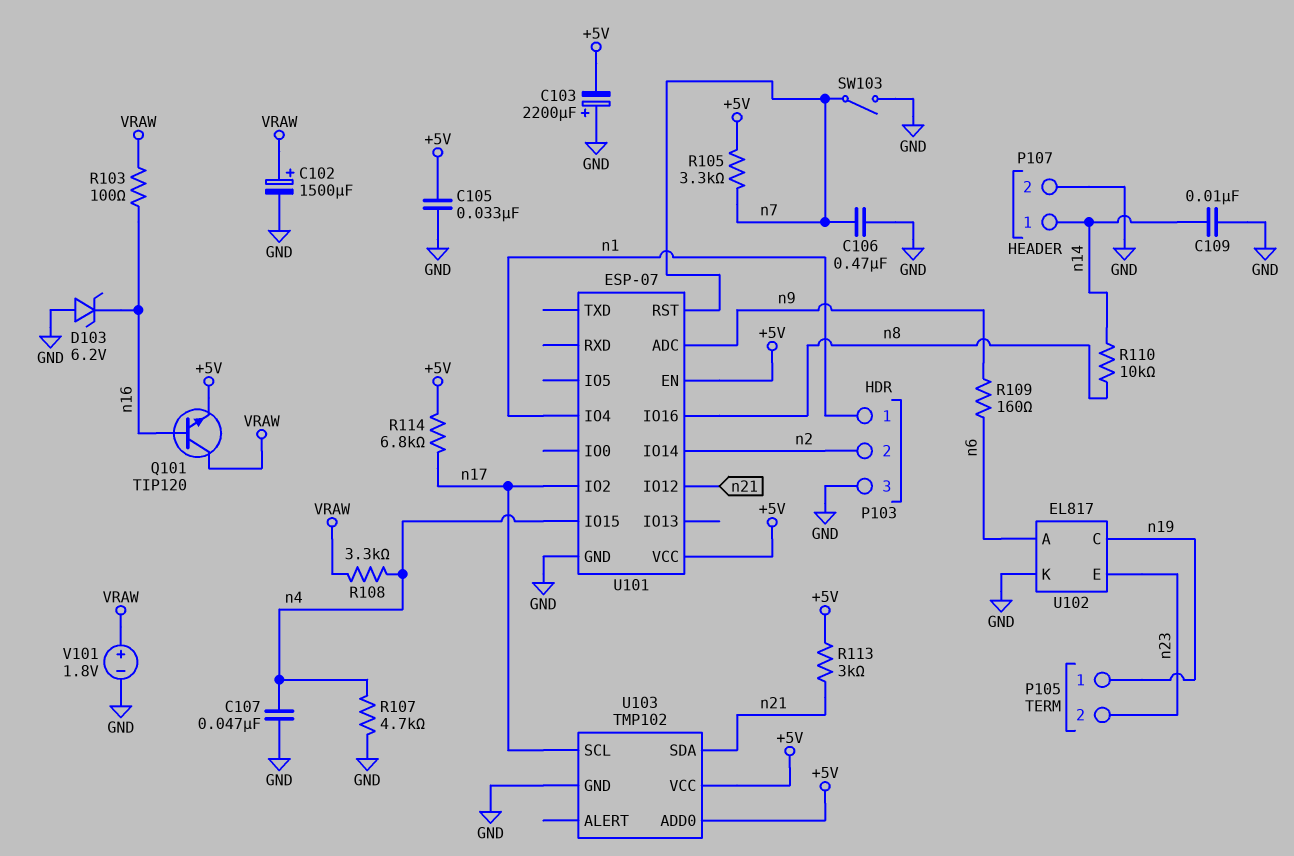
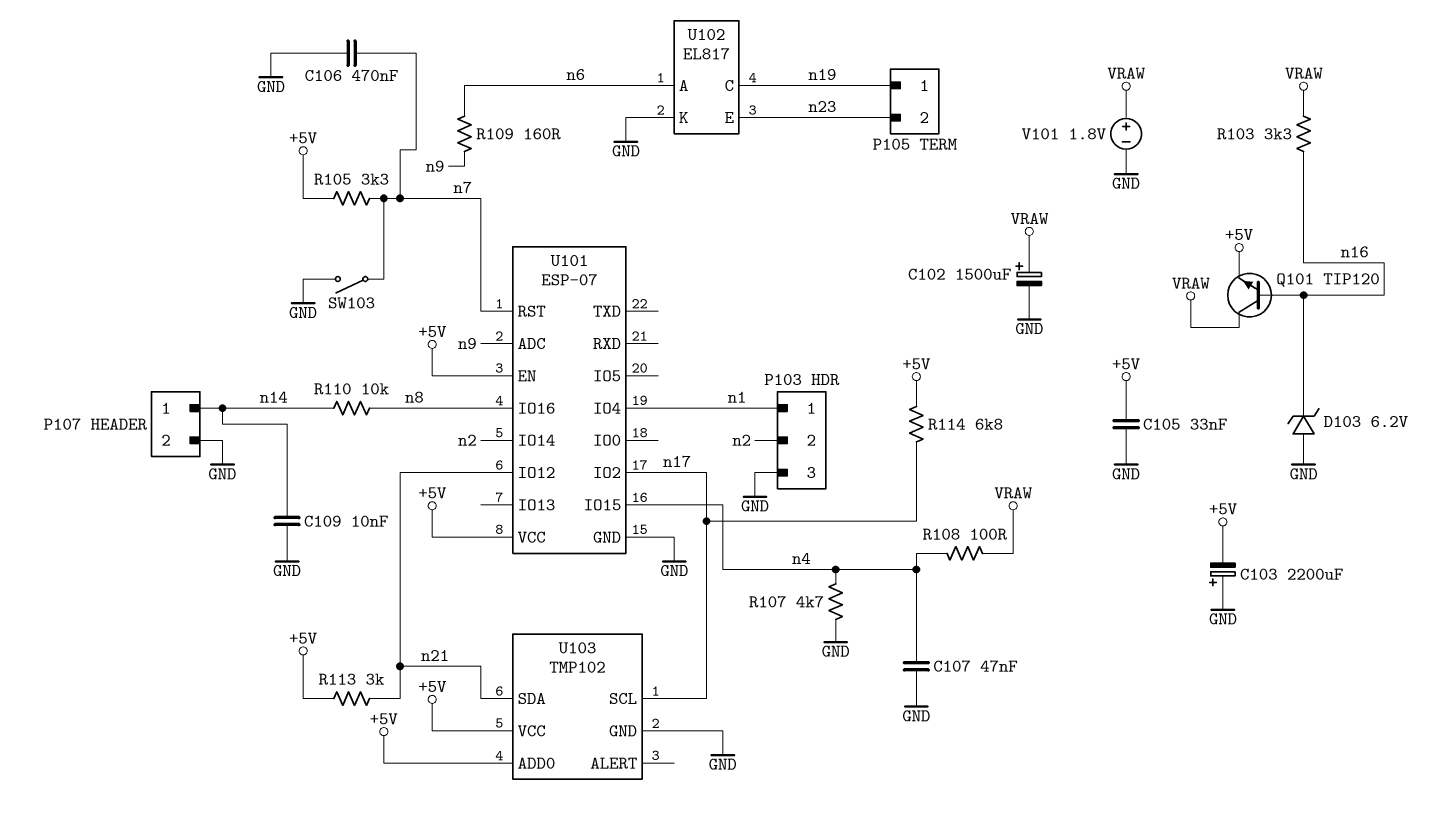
R103: 100 (VRAW, n16) -> 3.3k (VRAW, n16)
R108: 3.3k (VRAW, n4) -> 100 (VRAW, n4)

